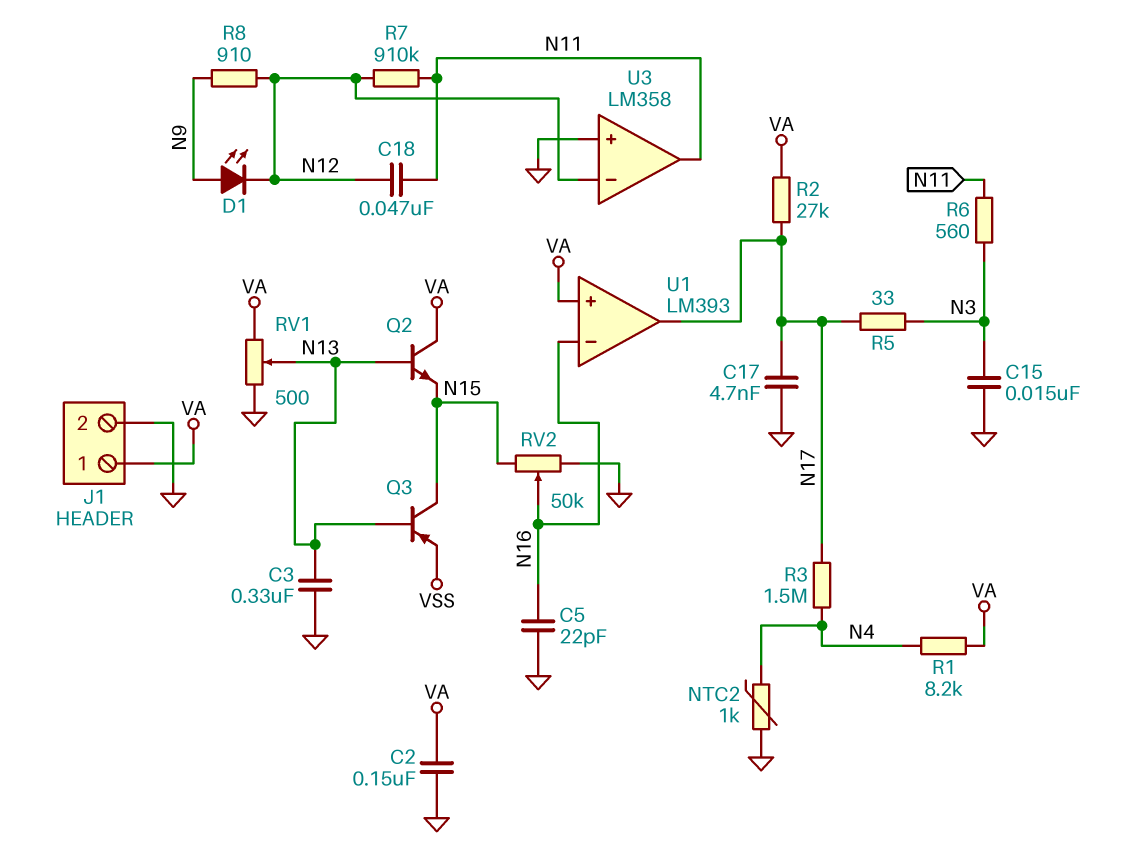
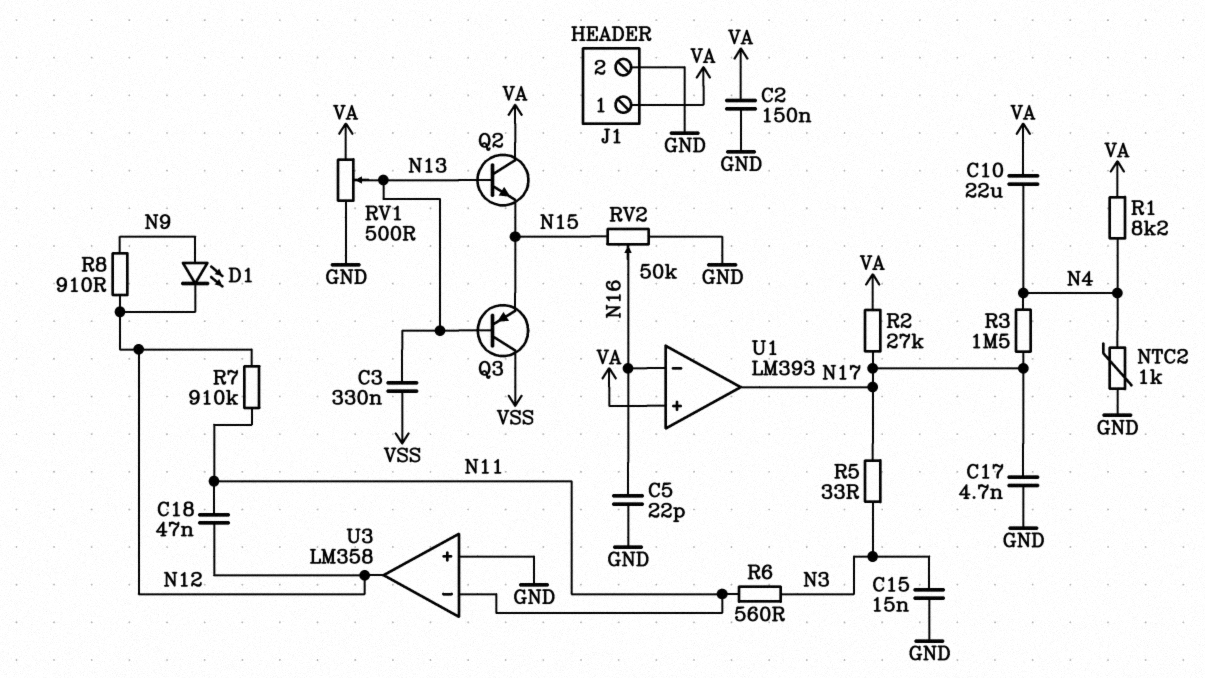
C3: 330nF (GND, N13) -> 330nF (N13, VSS)
C10: none -> 22uF (N4, VA)
Q3: PNP (B N13, C N15, E VSS) -> PNP (B N13, C VSS, E N15)
U3 pin in-: N12 -> N11
U3 pin out: N11 -> N12

